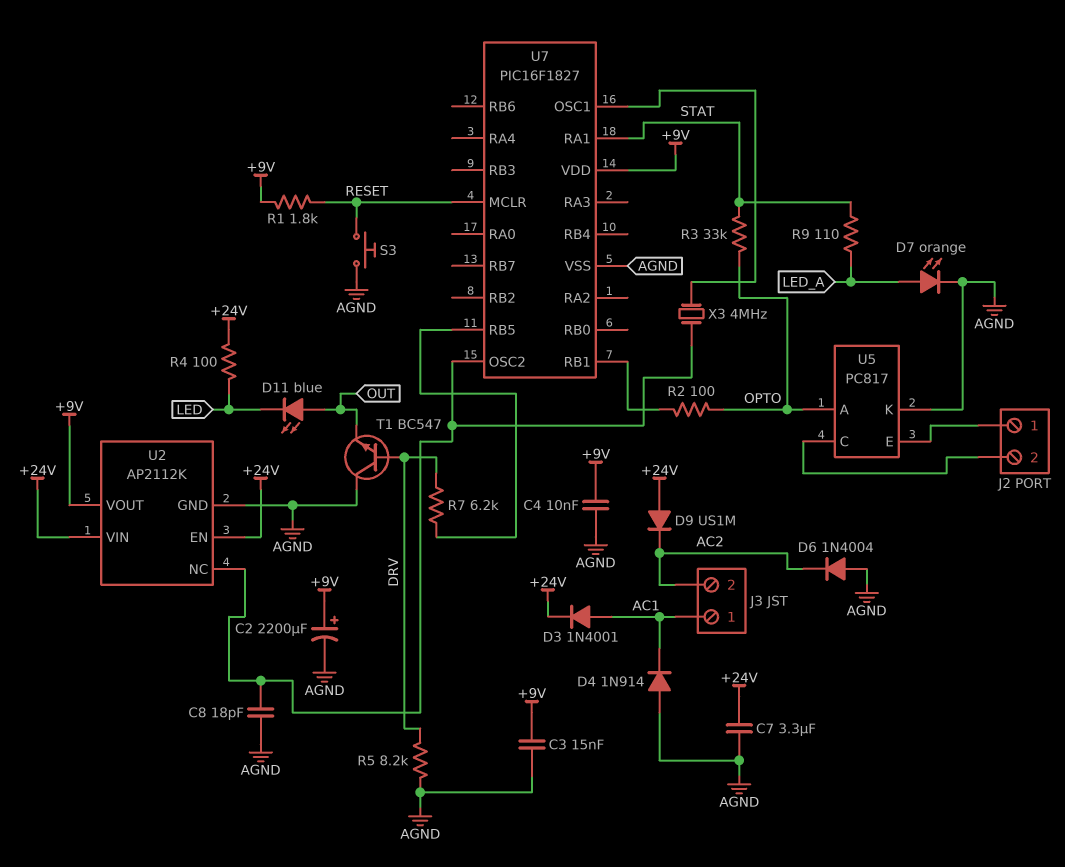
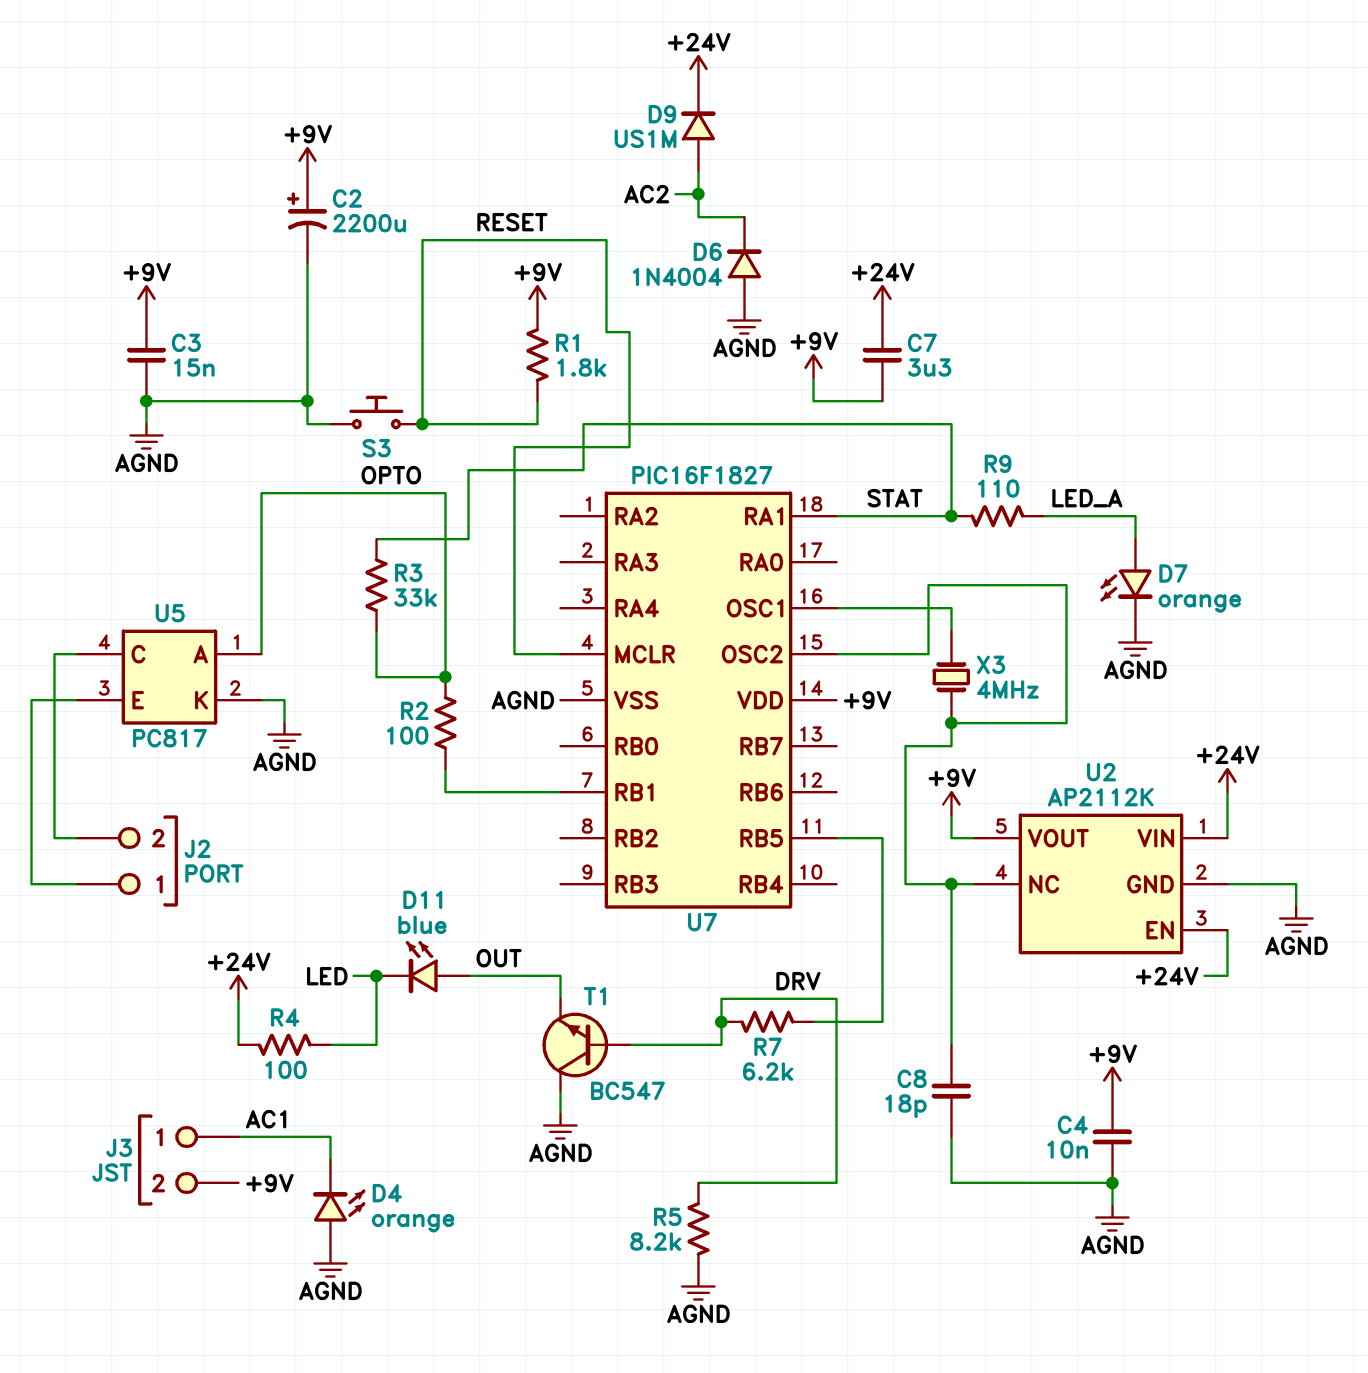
C7: 3.3uF (+24V, AGND) -> 3.3uF (+9V, +24V)
D3: diode 1N4001 (A AC1, K +24V) -> none
D4: diode 1N914 (A AGND, K AC1) -> LED orange (A AGND, K AC1)
D9: diode US1M (A +24V, K AC2) -> diode US1M (A AC2, K +24V)
J3 pin 2: AC2 -> +9V

